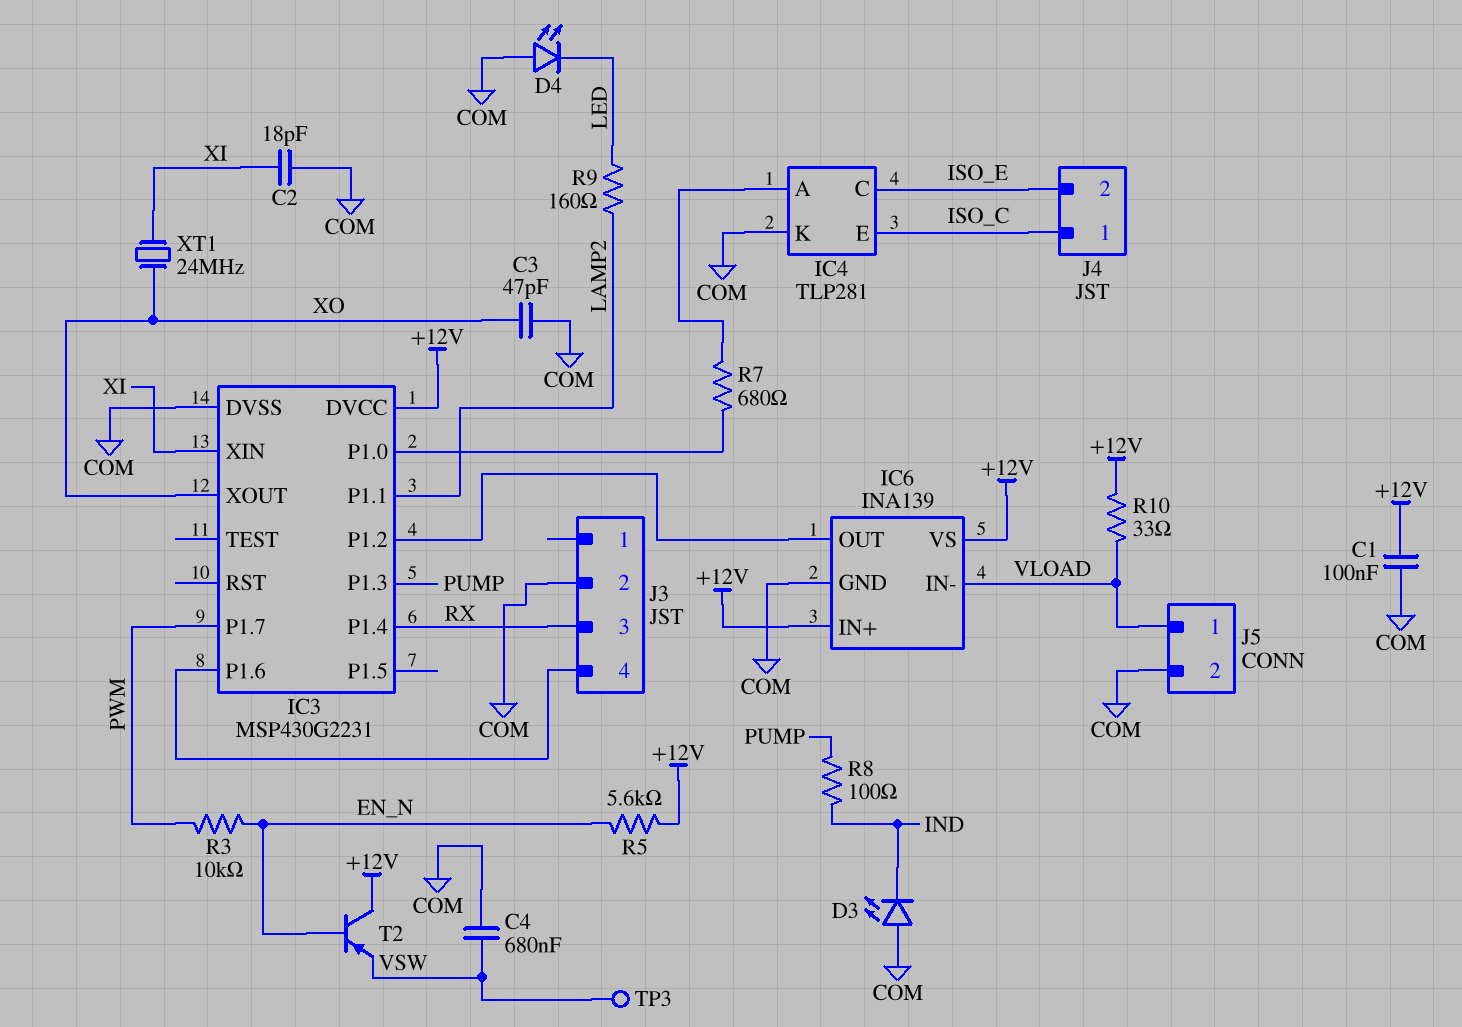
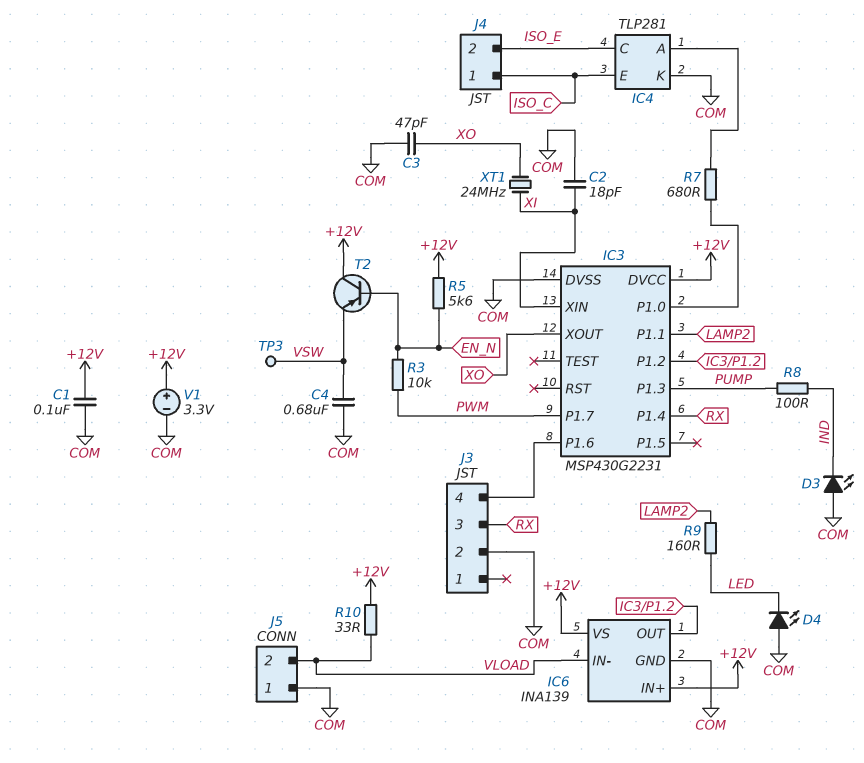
J5 pin 1: VLOAD -> COM
J5 pin 2: COM -> VLOAD
V1: none -> 3.3V (plus +12V, minus COM)

